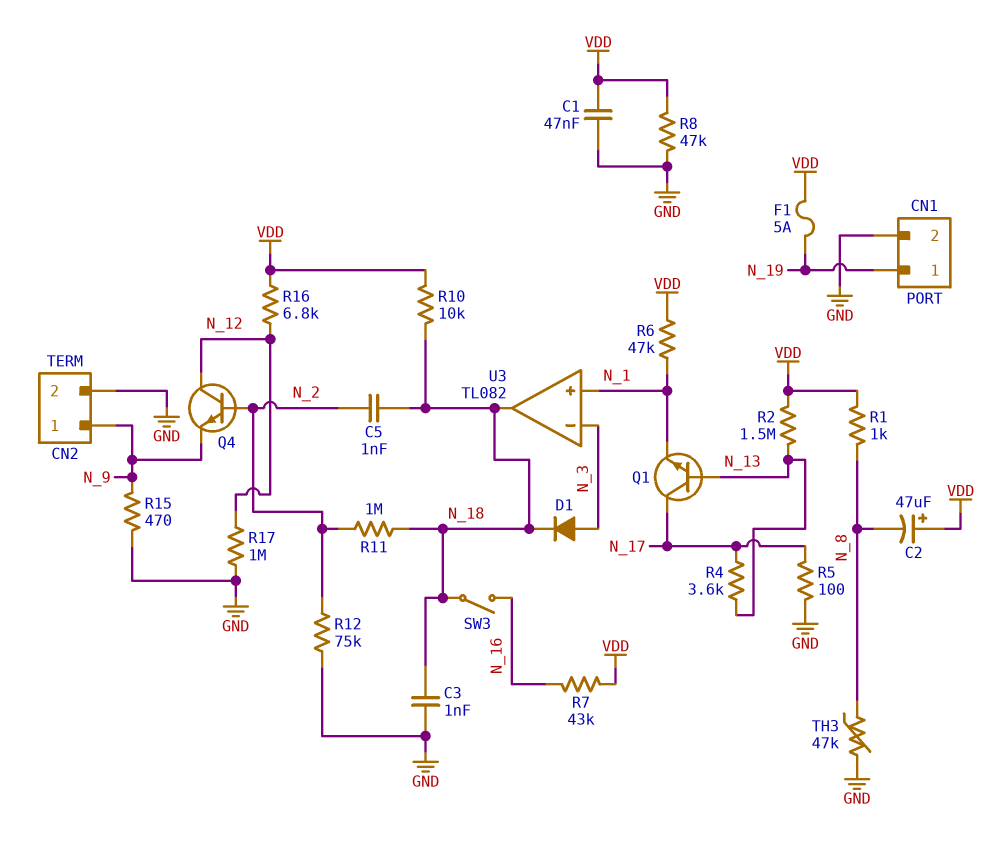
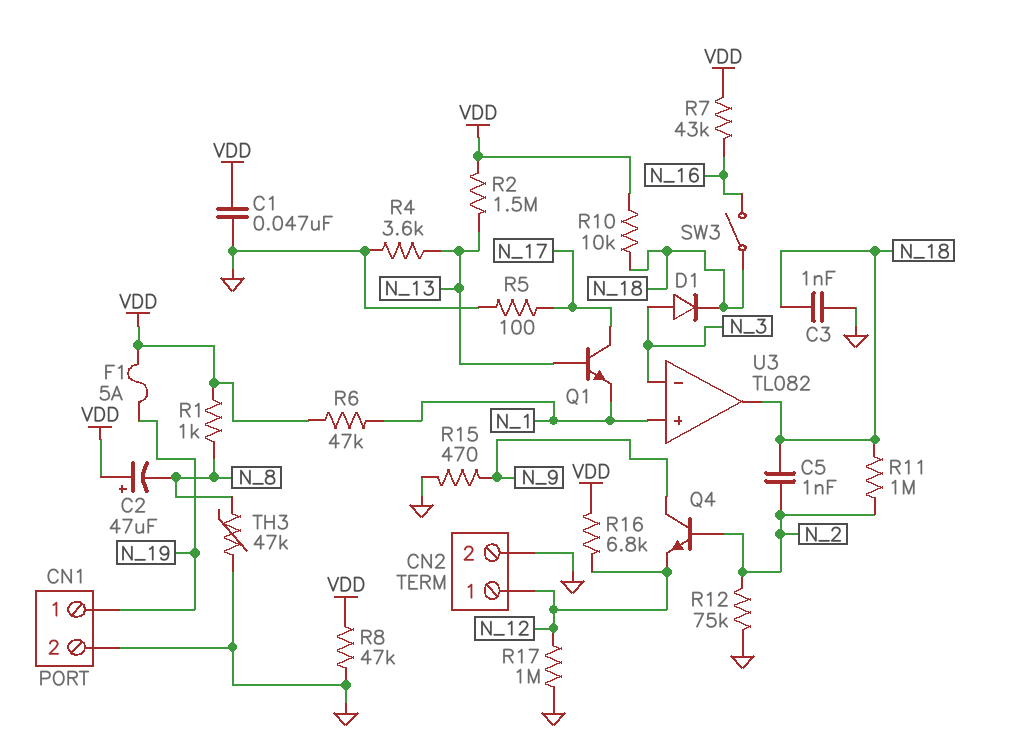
CN2 pin 1: N_9 -> N_12
Q4: NPN (B N_2, C N_12, E N_9) -> NPN (B N_2, C N_9, E N_12)
R4: 3.6k (N_13, N_17) -> 3.6k (GND, N_13)

